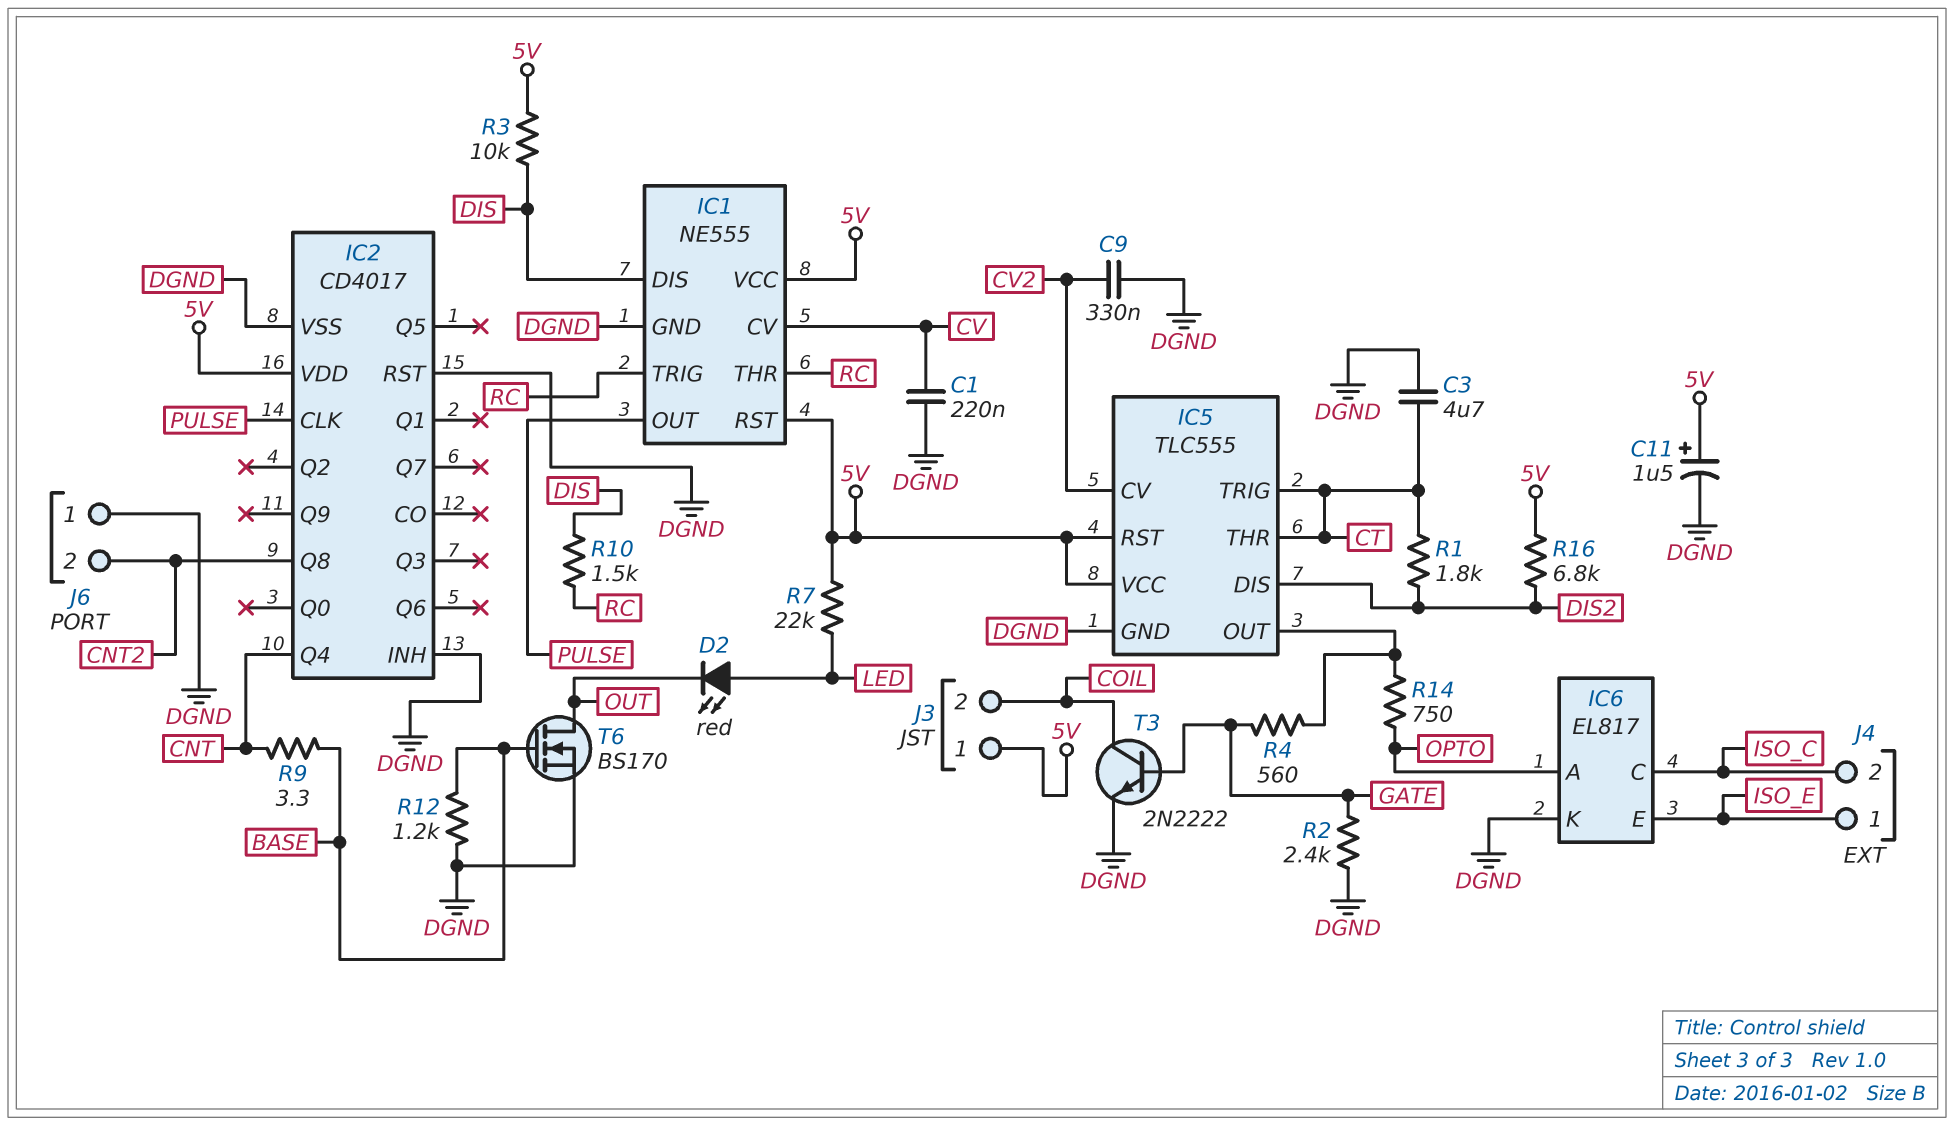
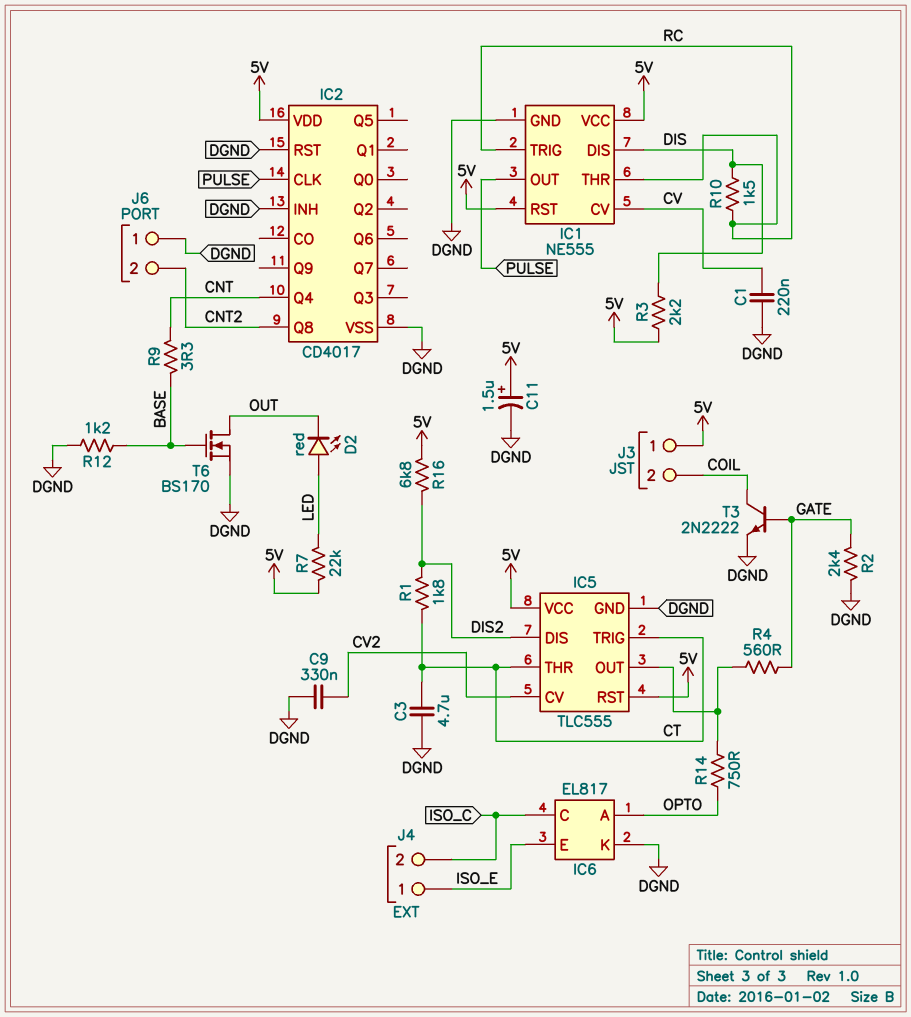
R3: 10k (5V, DIS) -> 2.2k (5V, DIS)

